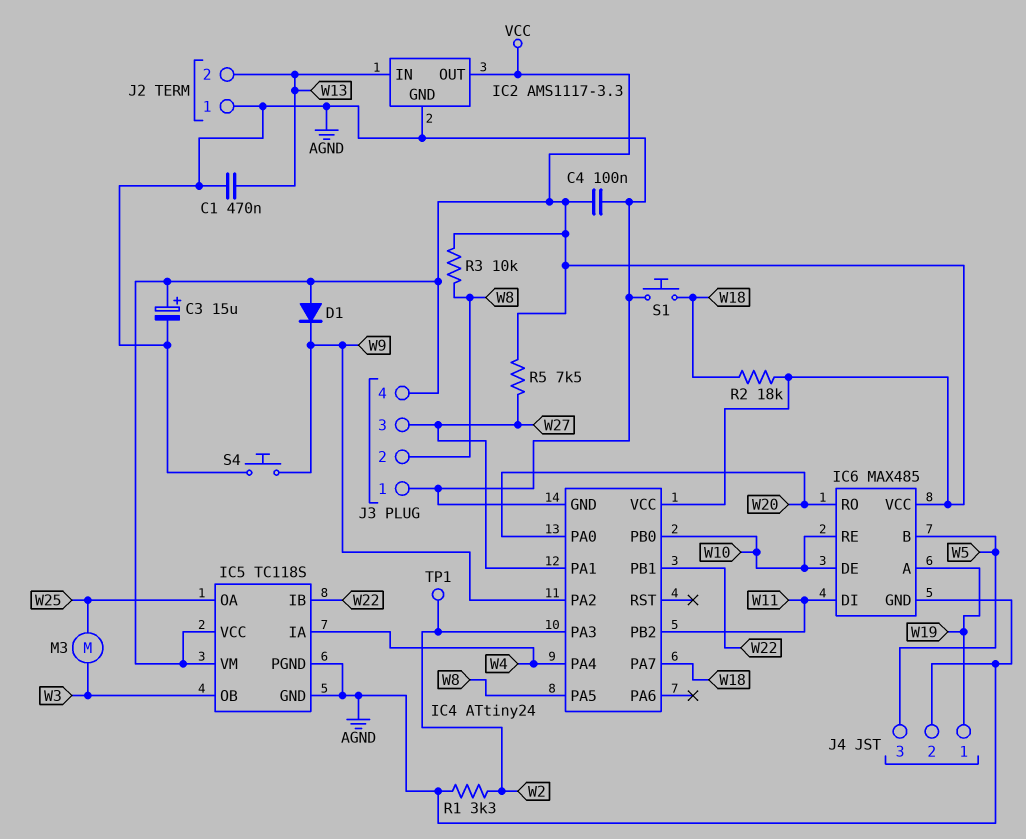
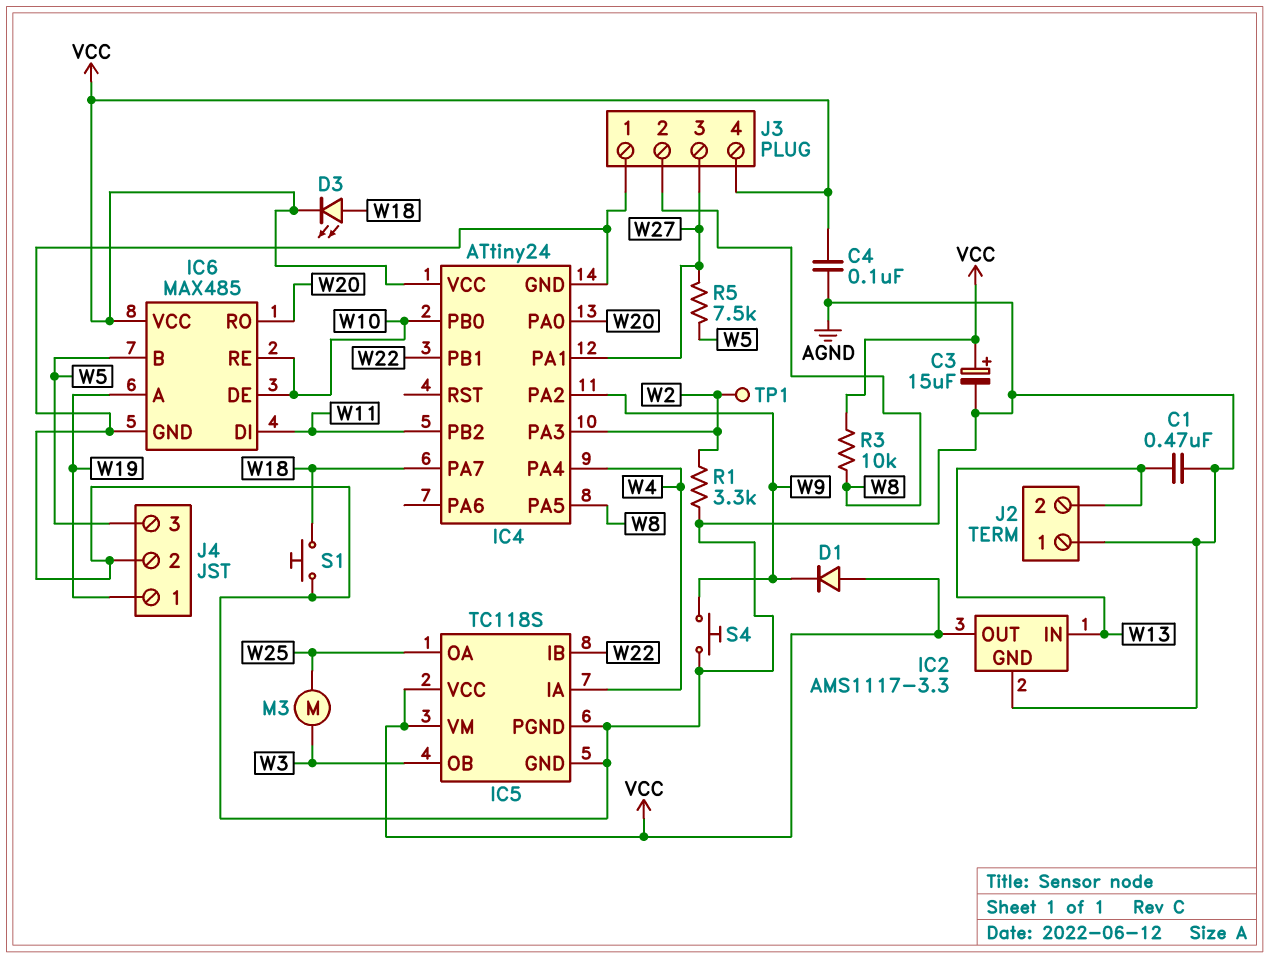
D3: none -> LED (A W18, K VCC)
R2: 18k (VCC, W18) -> none
R5: 7.5k (VCC, W27) -> 7.5k (W5, W27)

